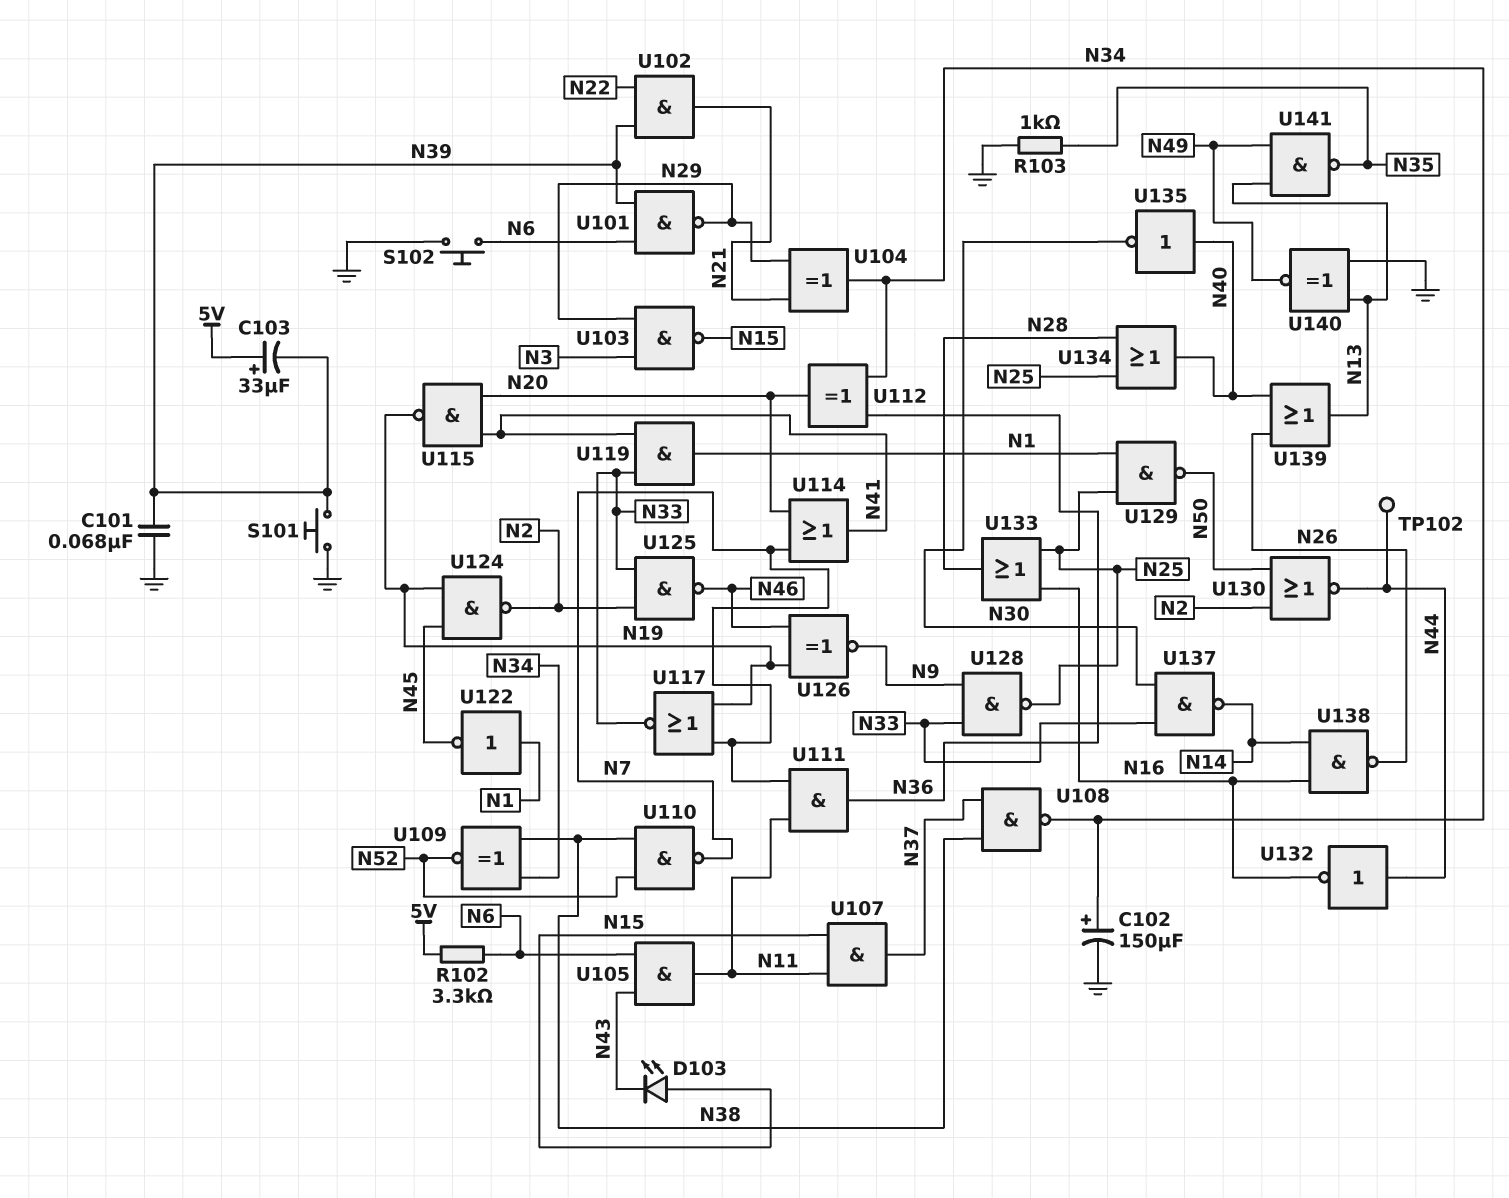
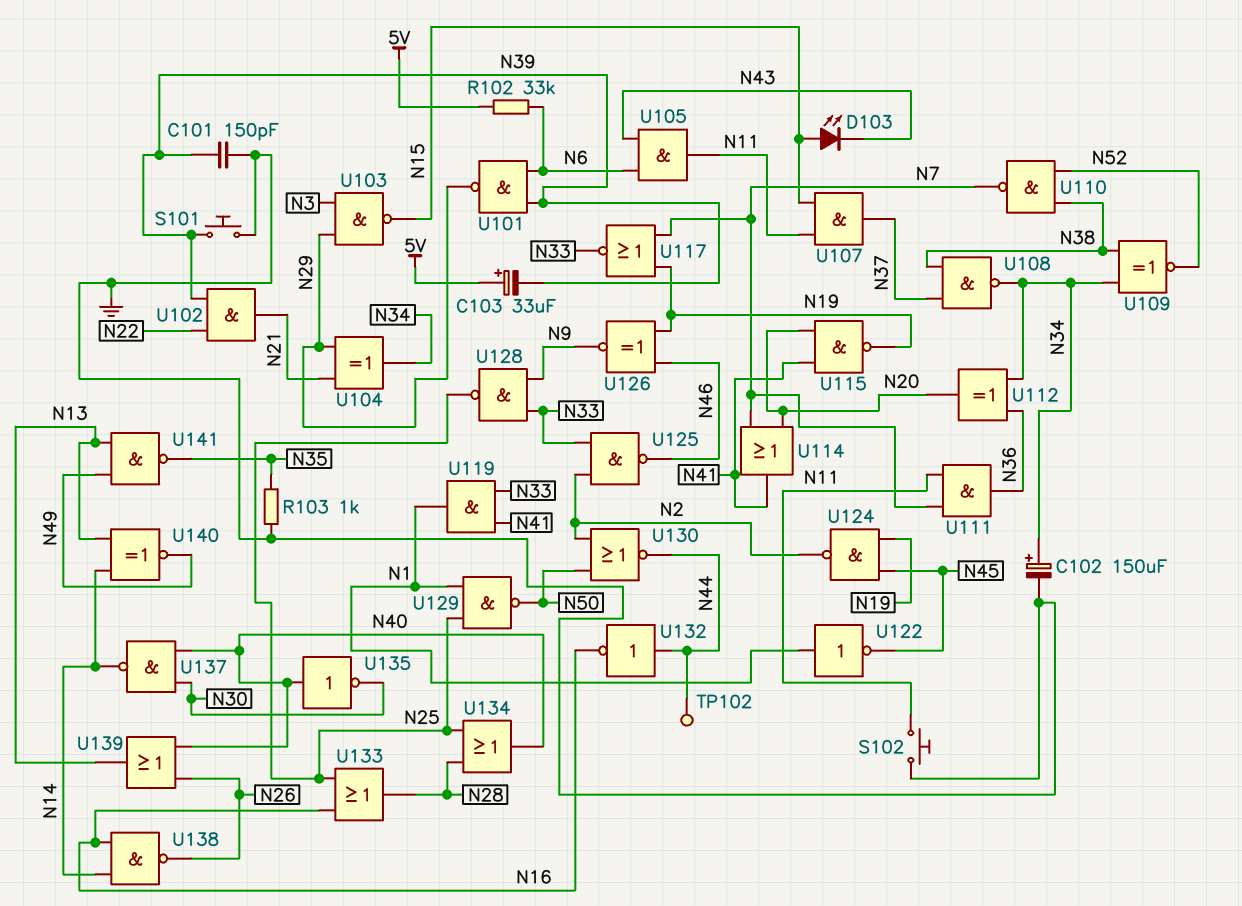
C101: 68nF (GND, N39) -> 150pF (GND, N39)
R102: 3.3k (5V, N6) -> 33k (5V, N6)
S102: button (GND, N6) -> button (GND, N11)
U137: NAND (in N30, in N33, out N14) -> NAND (in N30, in N40, out N14)
U140: XNOR (in GND, in N13, out N49) -> XNOR (in N13, in N14, out N49)

